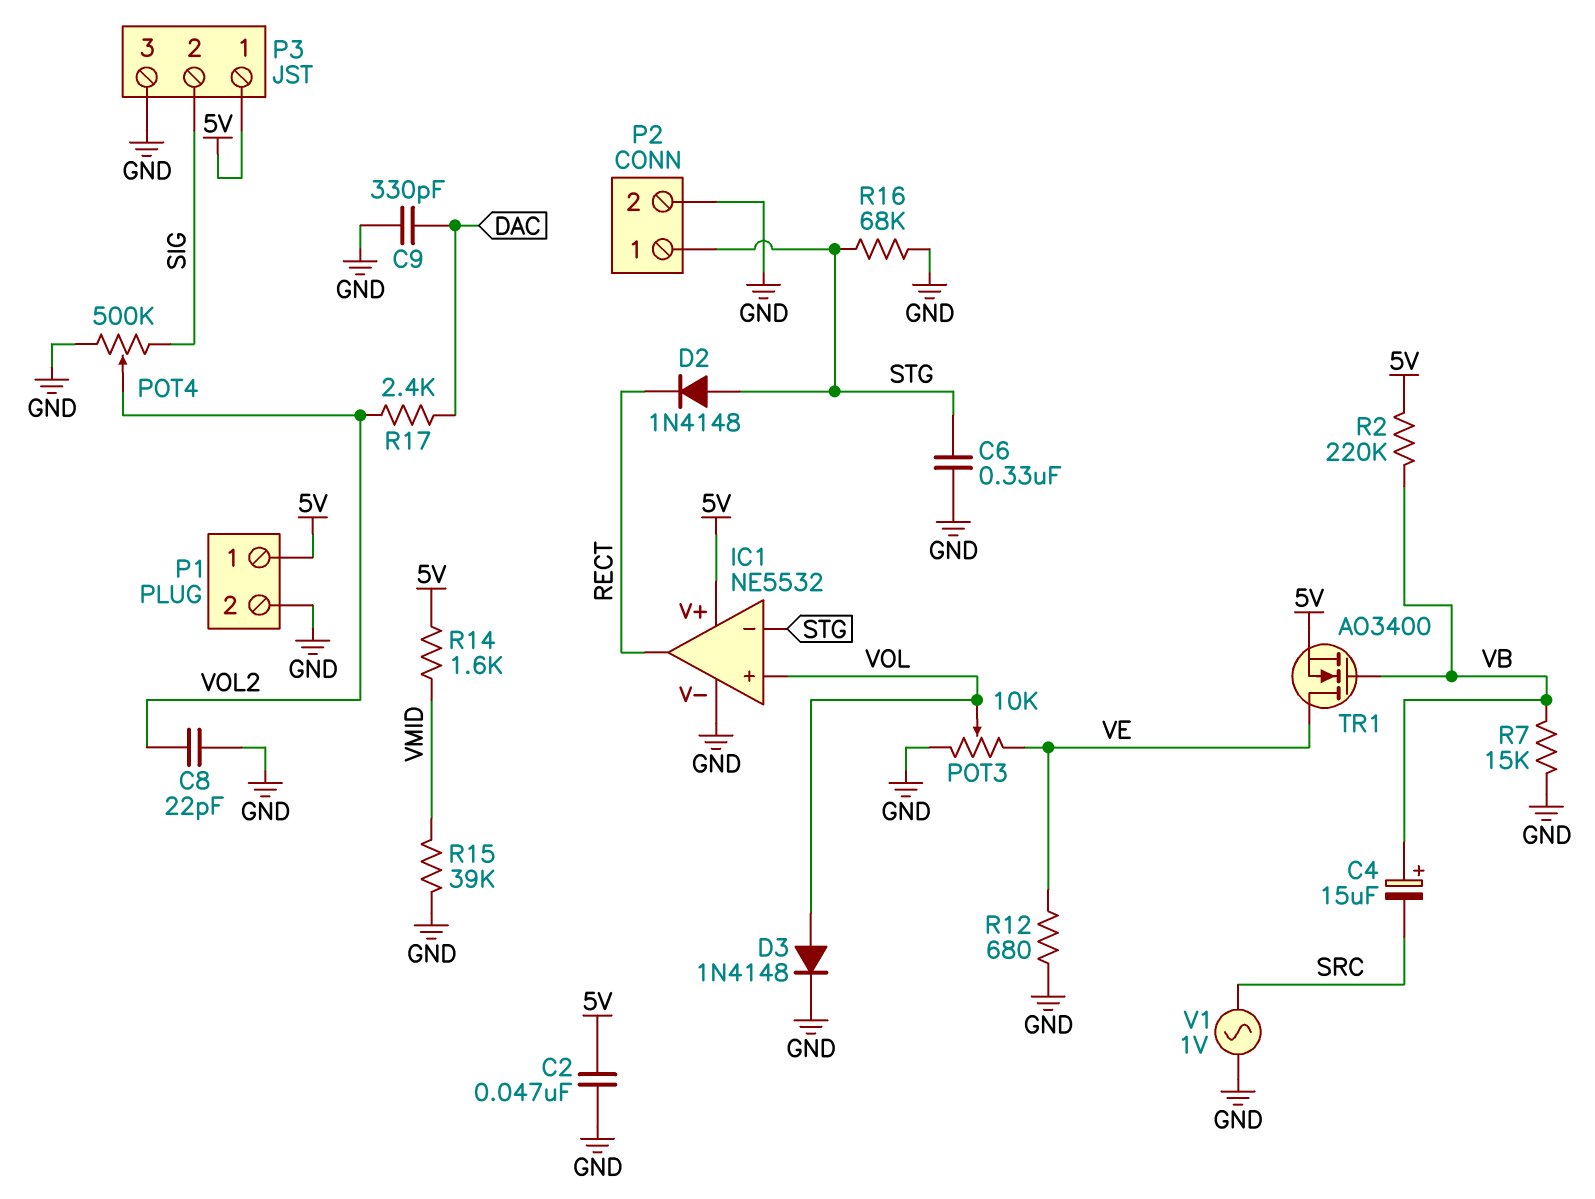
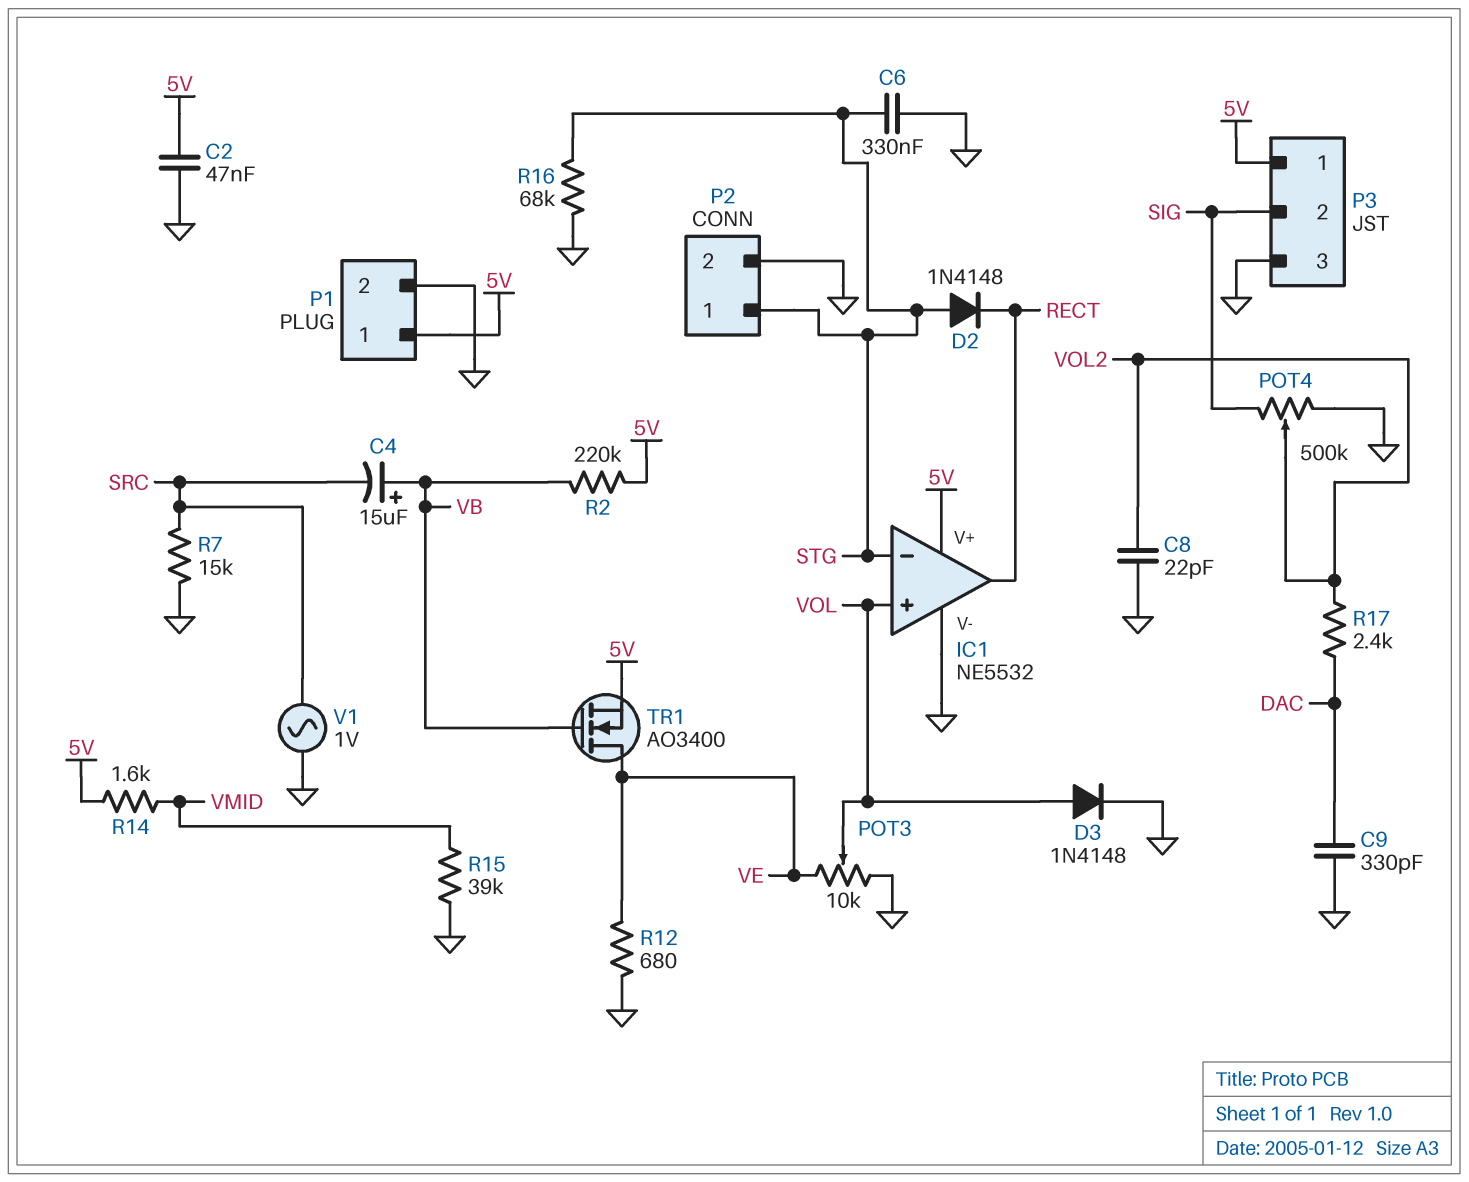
R7: 15k (GND, VB) -> 15k (GND, SRC)

